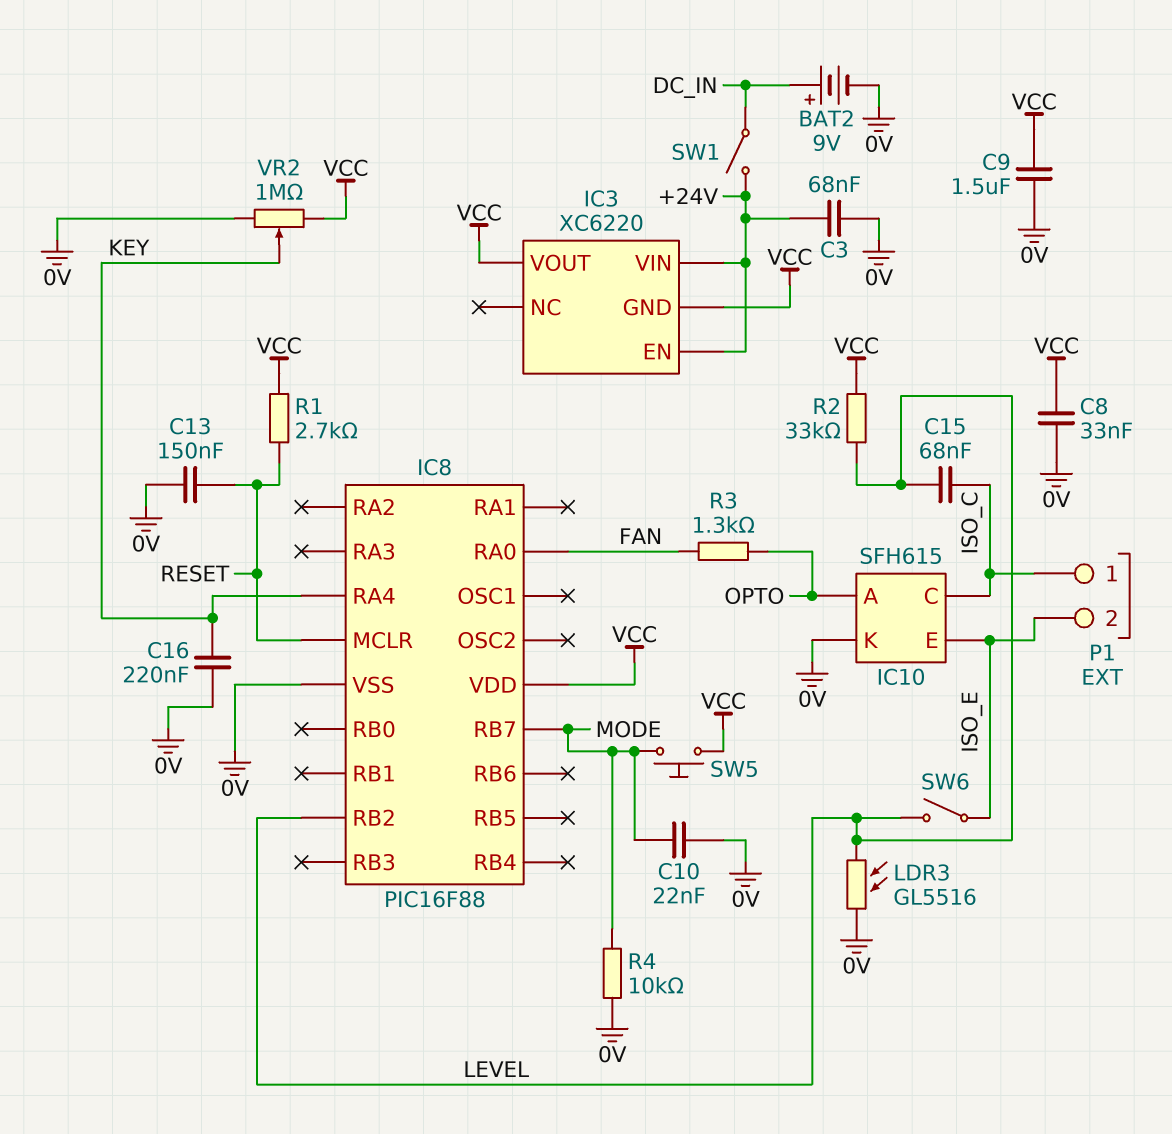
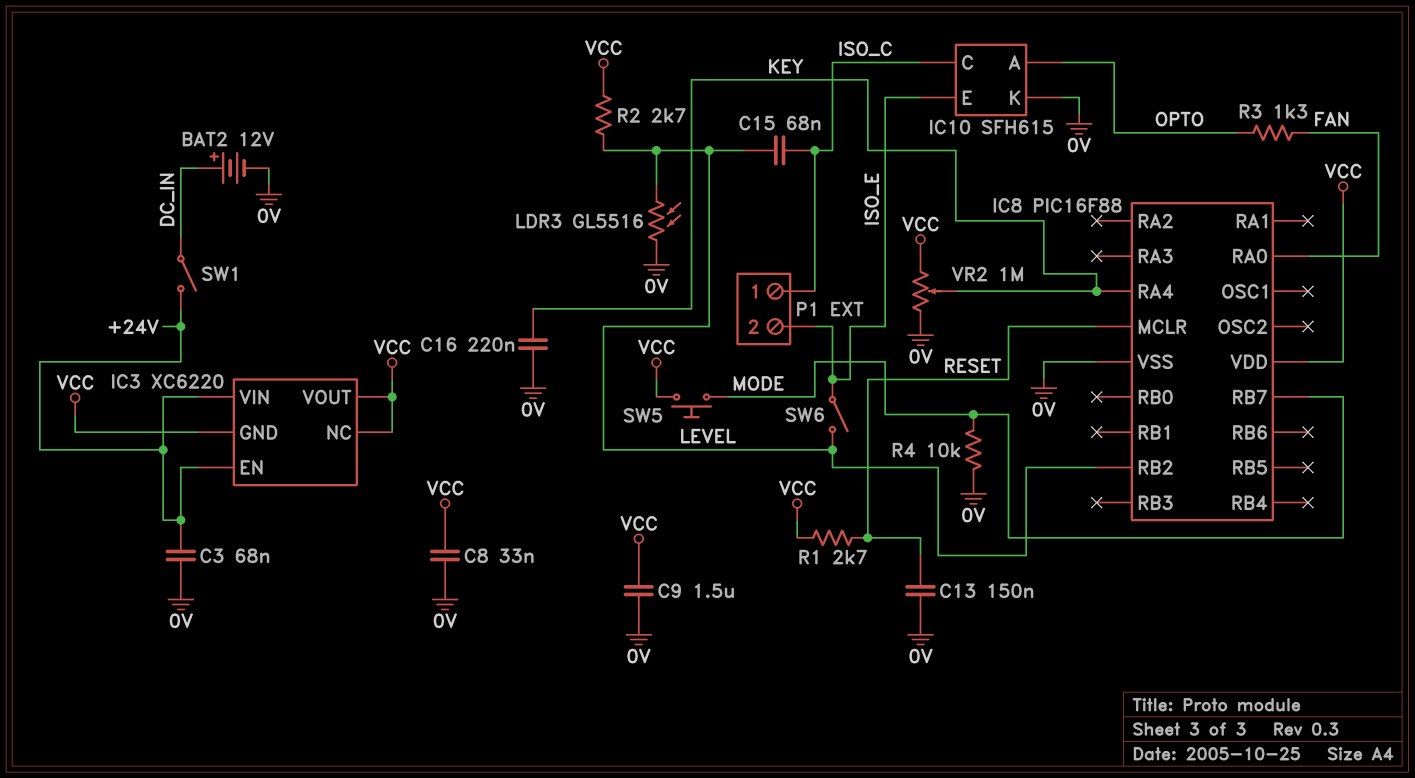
BAT2: 9V (plus DC_IN, minus 0V) -> 12V (plus DC_IN, minus 0V)
C10: 22nF (0V, MODE) -> none
IC3 pin NC: none -> VCC
R2: 33k (LEVEL, VCC) -> 2.7k (LEVEL, VCC)

